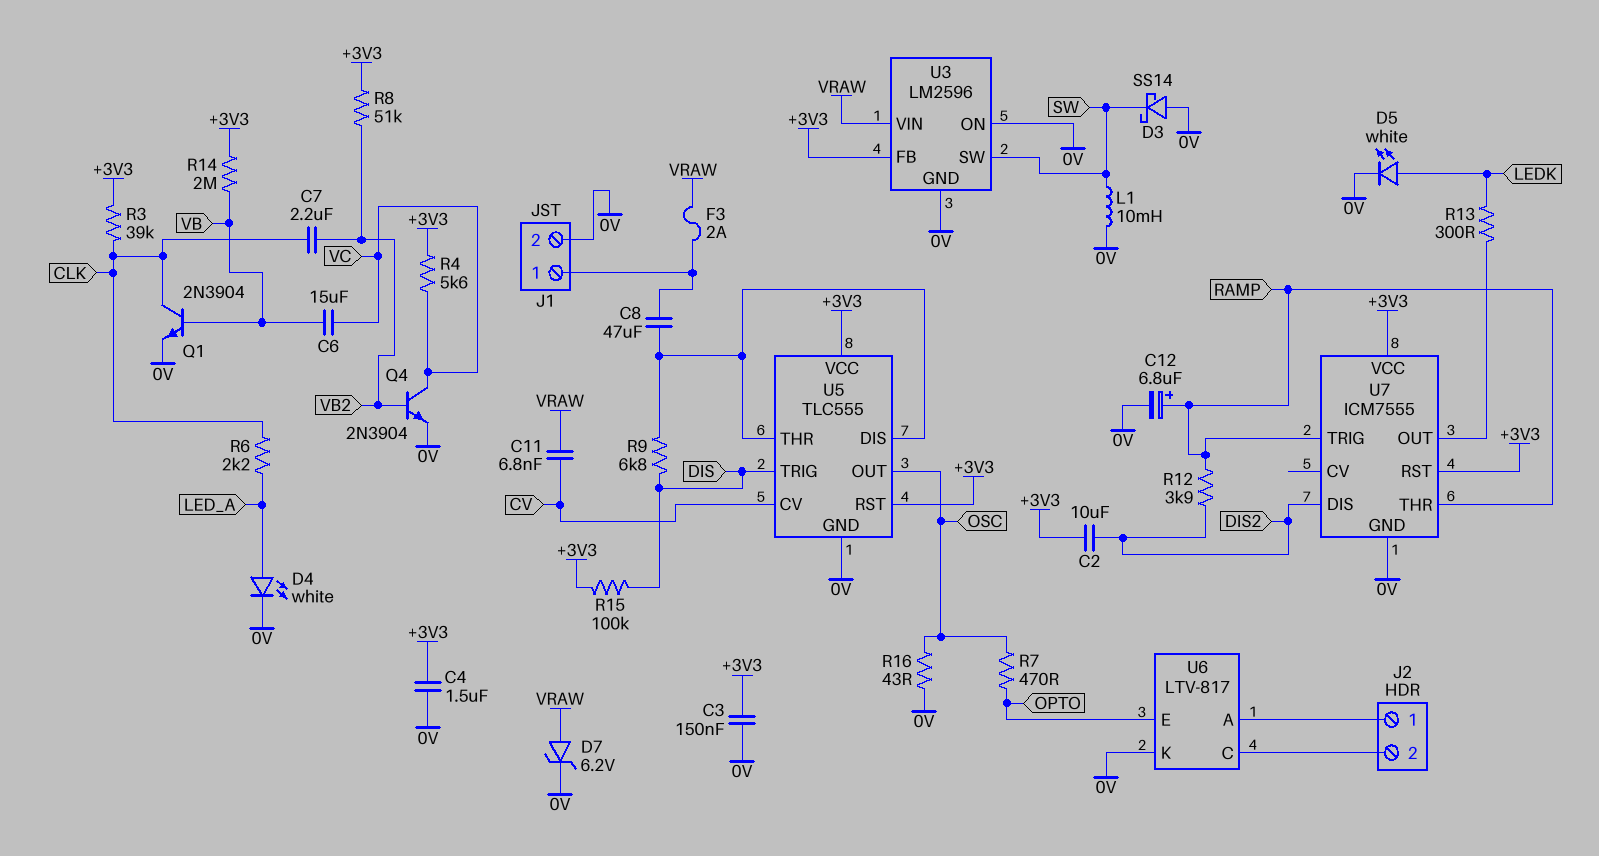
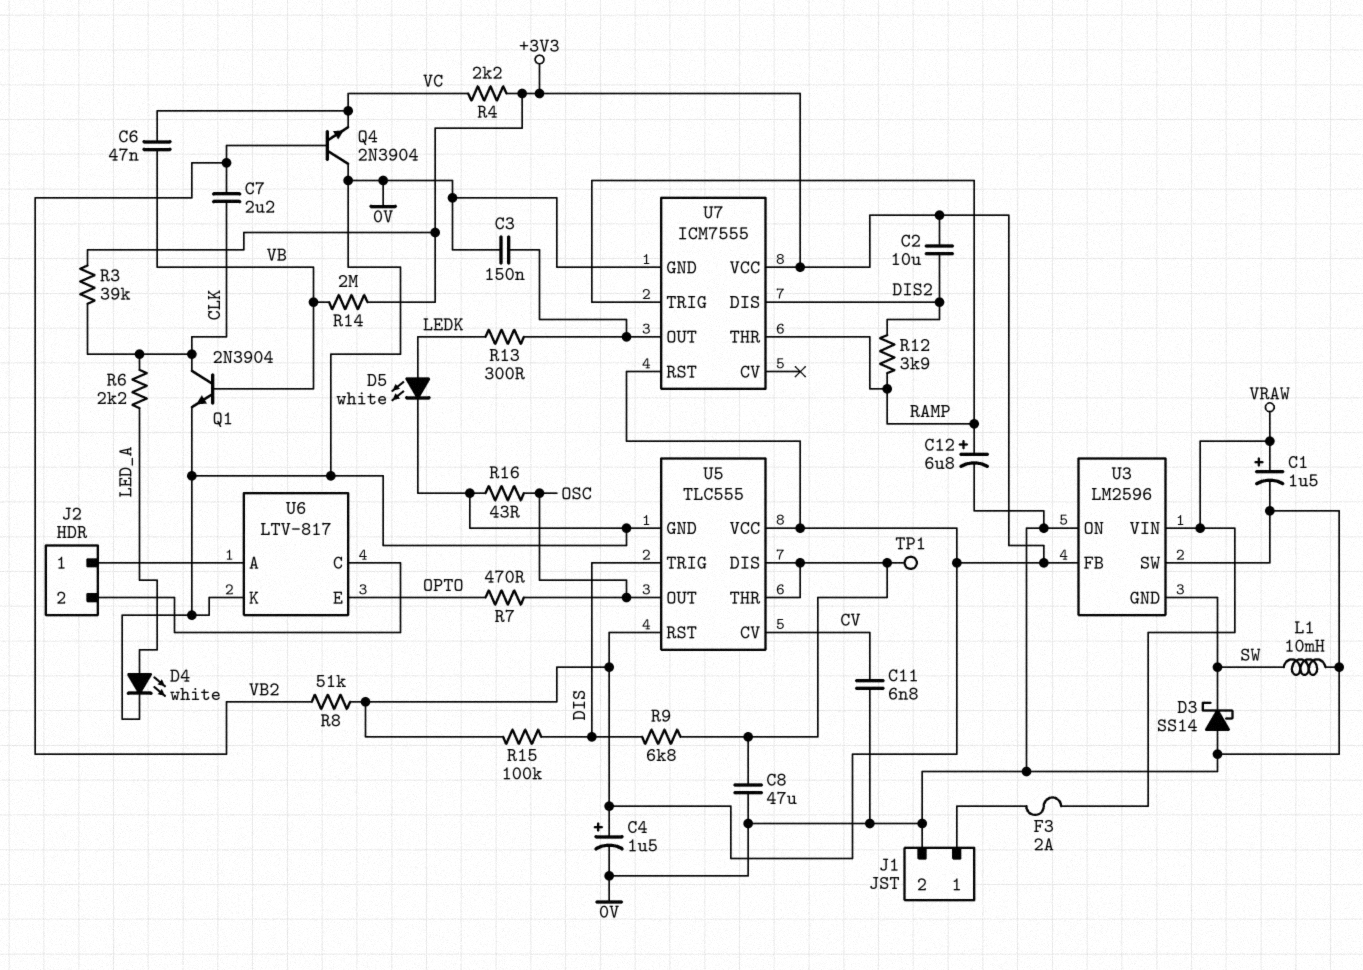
C1: none -> 1.5uF (plus VRAW, minus 0V)
C3: 150nF (+3V3, 0V) -> 150nF (0V, U7/OUT)
C4: 1.5uF (+3V3, 0V) -> 1.5uF (plus +3V3, minus 0V)
C6: 15uF (VB, VC) -> 47nF (VB, VC)
C8: 47uF (J1/1, U5/DIS) -> 47uF (0V, U5/DIS)
C11: 6.8nF (CV, VRAW) -> 6.8nF (0V, CV)
D7: zener 6.2V (A VRAW, K 0V) -> none
Q4: NPN 2N3904 (B VB2, C VC, E 0V) -> NPN 2N3904 (B VB2, C 0V, E VC)
R4: 5.6k (+3V3, VC) -> 2.2k (+3V3, VC)
TP1: none -> test point (U5/DIS)
U3 pin GND: 0V -> SW
U3 pin SW: SW -> 0V

